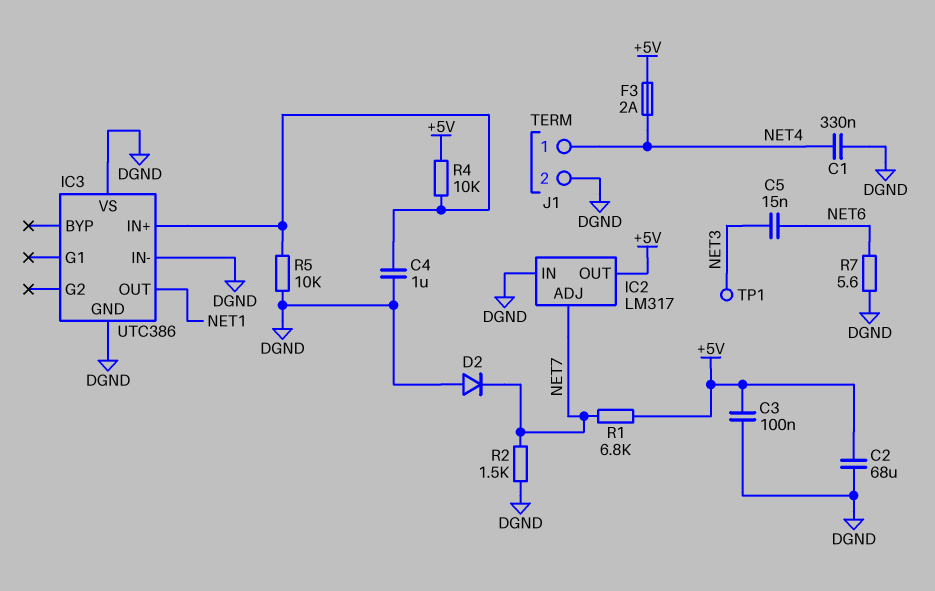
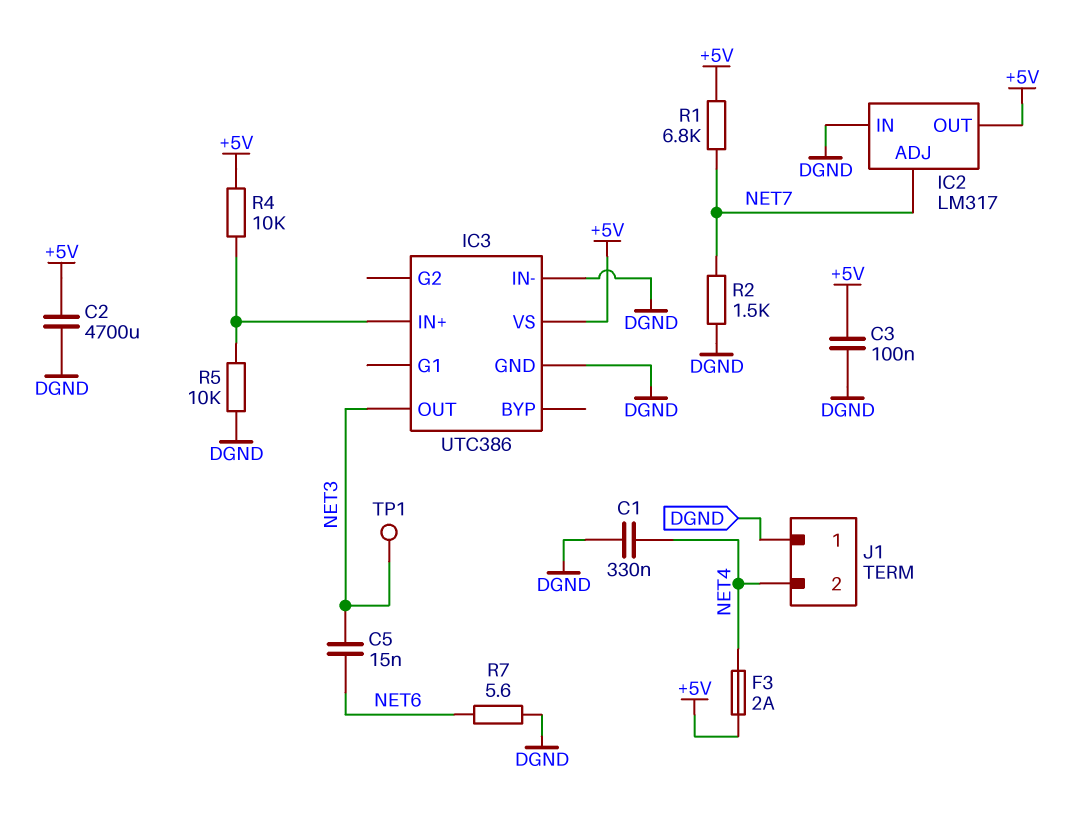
C2: 68uF (+5V, DGND) -> 4700uF (+5V, DGND)
C4: 1uF (DGND, IC3/IN+) -> none
D2: diode (A DGND, K NET7) -> none
IC3 pin OUT: NET1 -> NET3
IC3 pin VS: DGND -> +5V
J1 pin 1: NET4 -> DGND
J1 pin 2: DGND -> NET4

